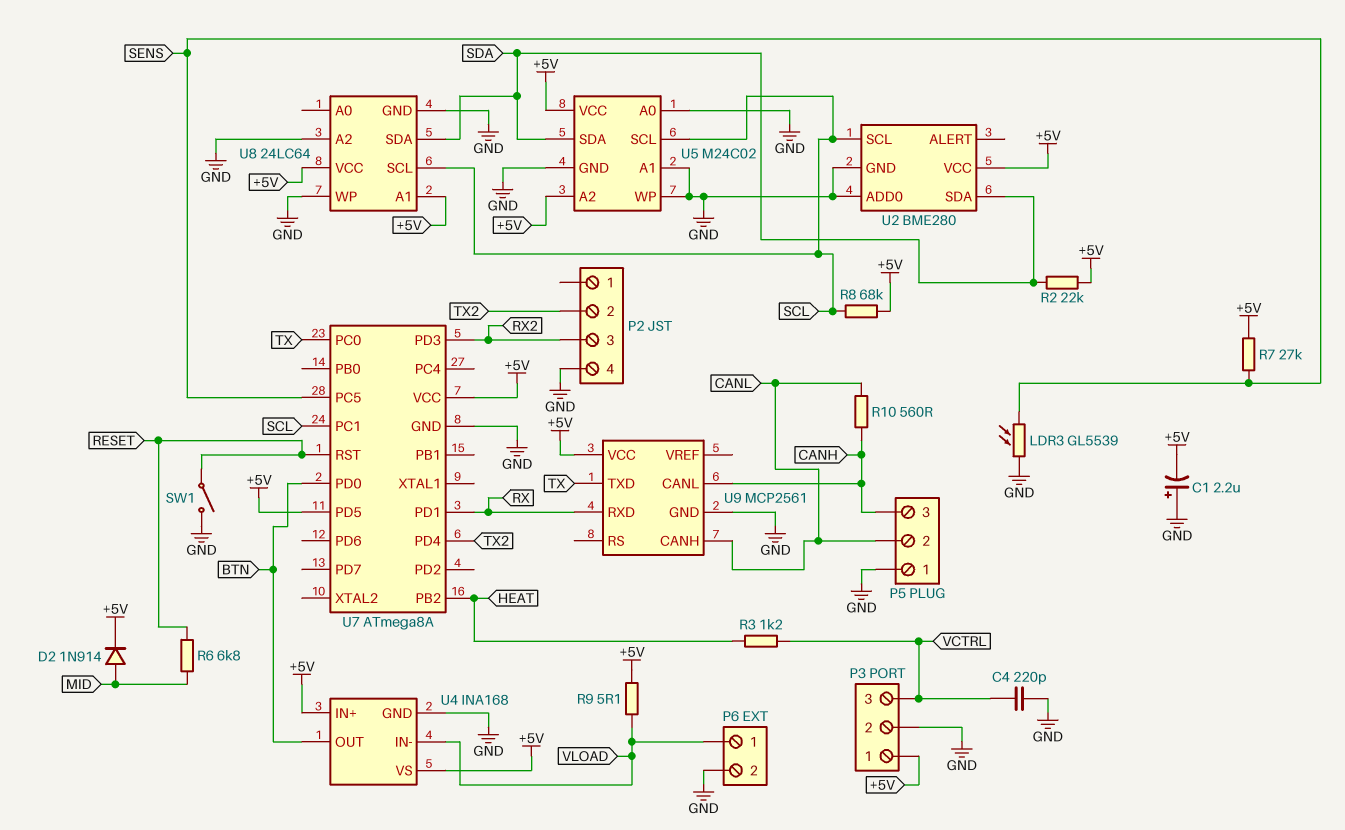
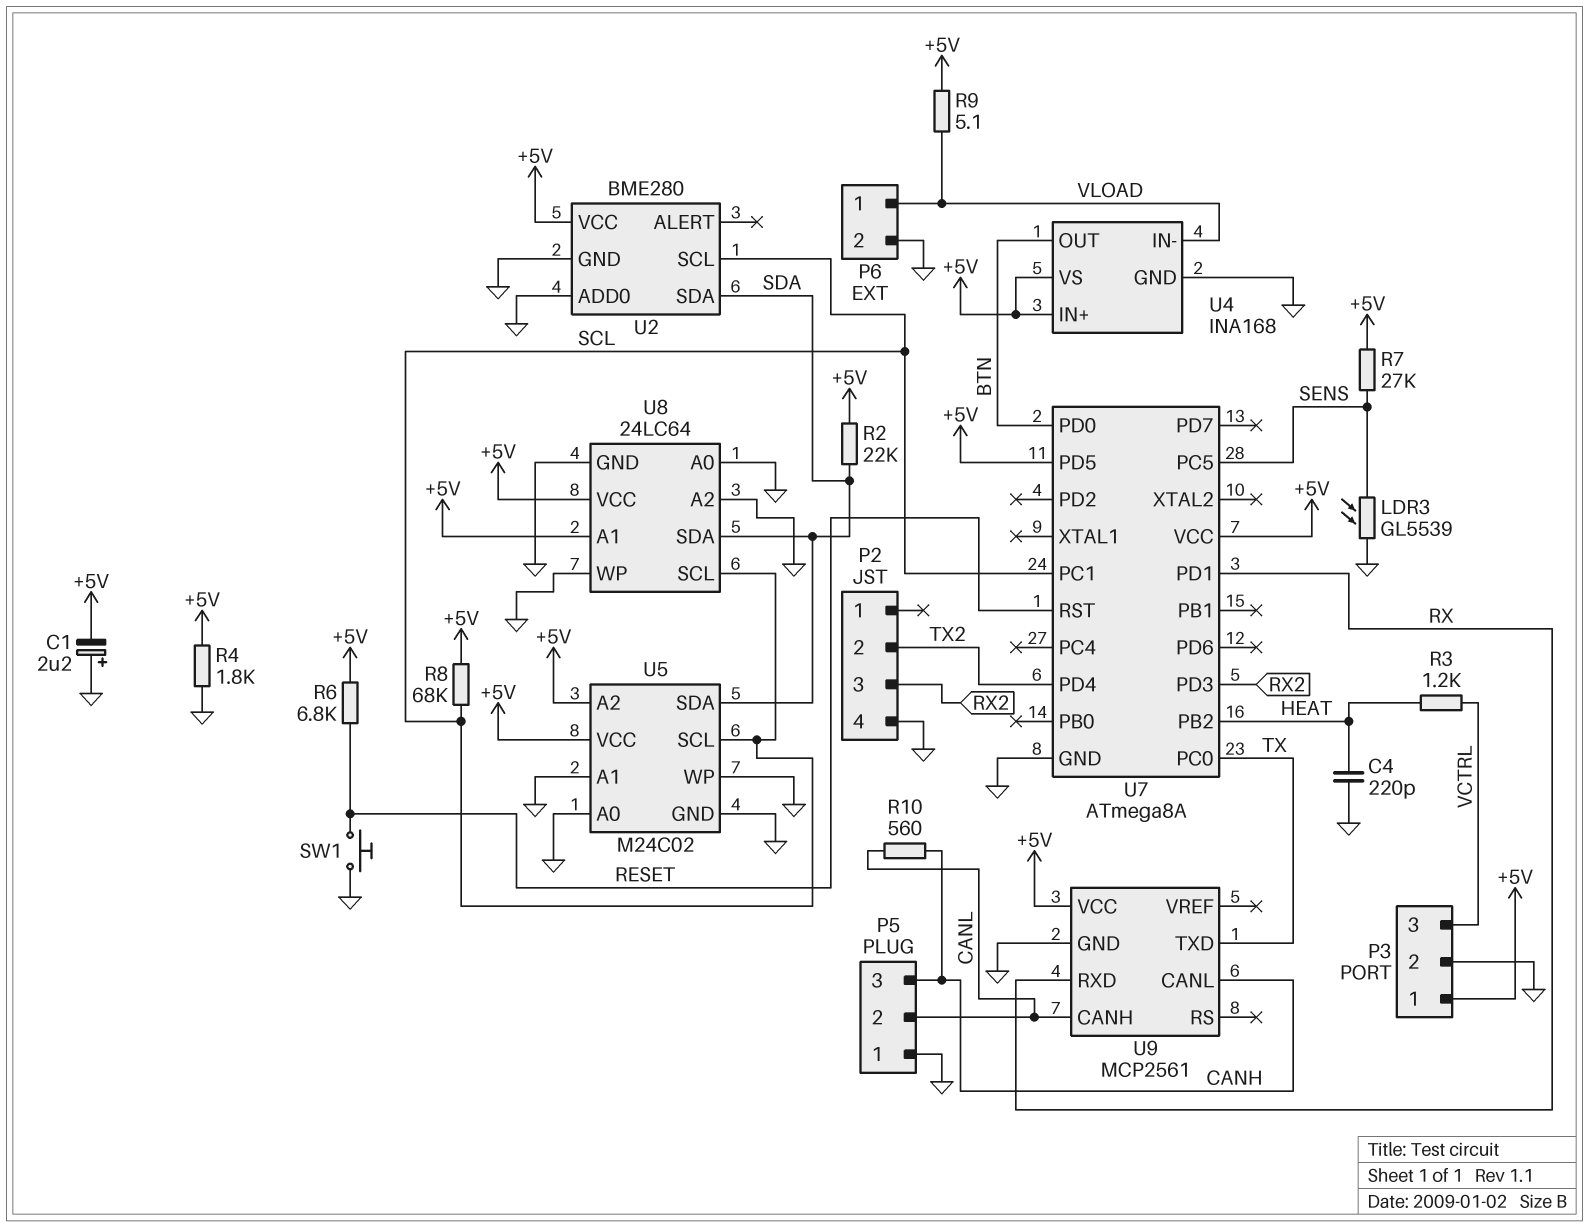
C4: 220pF (GND, VCTRL) -> 220pF (GND, HEAT)
D2: diode 1N914 (A MID, K +5V) -> none
R4: none -> 1.8k (+5V, GND)
R6: 6.8k (MID, RESET) -> 6.8k (+5V, RESET)
SW1: switch (GND, RESET) -> button (GND, RESET)
U8 pin A0: none -> GND

